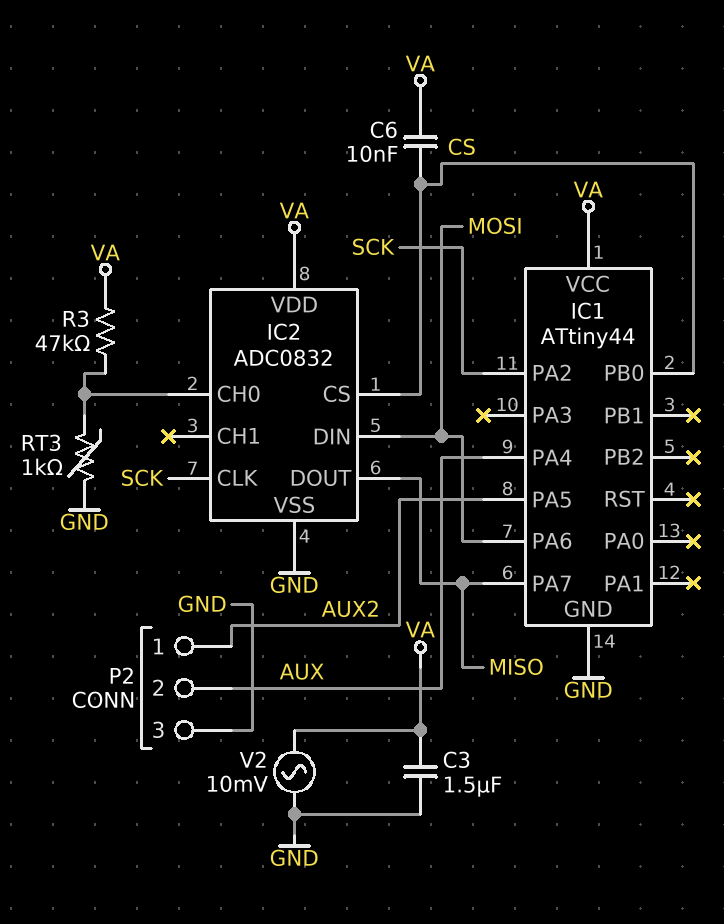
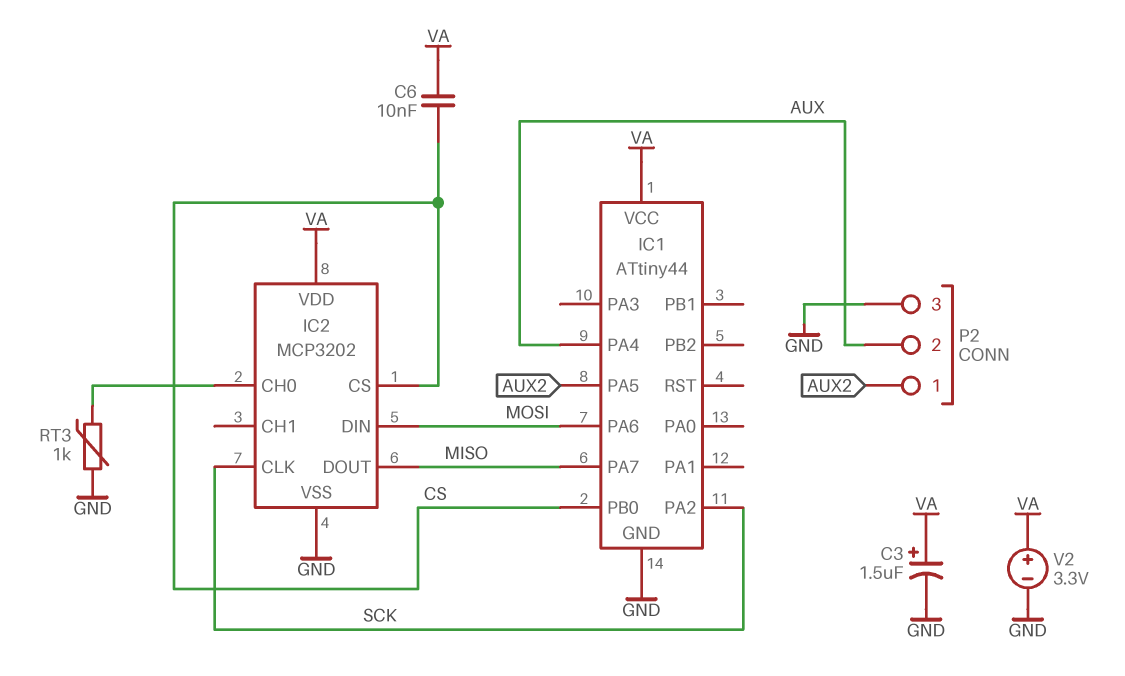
C3: 1.5uF (GND, VA) -> 1.5uF (plus VA, minus GND)
IC2: ADC0832 -> MCP3202
R3: 47k (IC2/CH0, VA) -> none
V2: AC 10mV (GND, VA) -> 3.3V (plus VA, minus GND)

